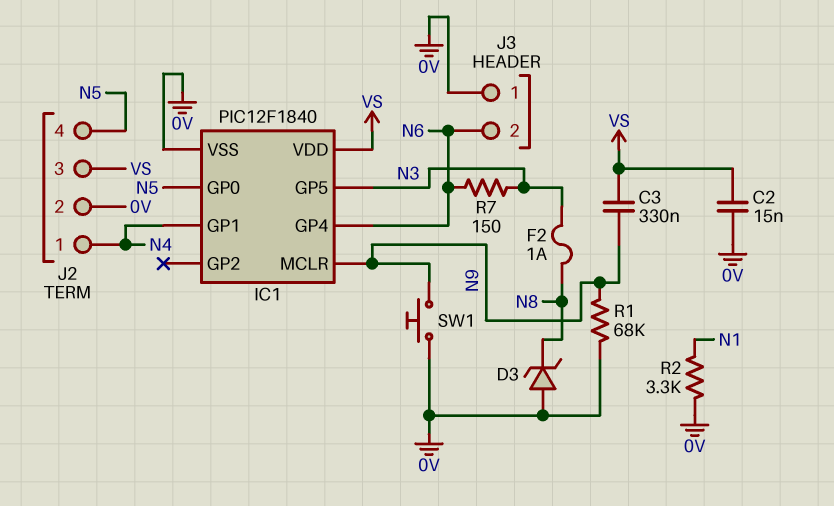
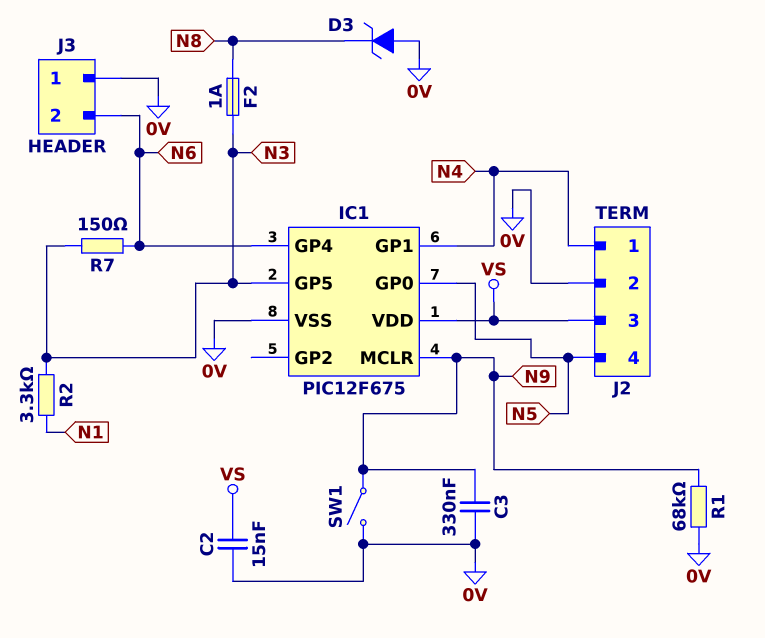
C3: 330nF (N9, VS) -> 330nF (0V, N9)
IC1: PIC12F1840 -> PIC12F675
R2: 3.3k (0V, N1) -> 3.3k (N1, N3)
SW1: button (0V, N9) -> switch (0V, N9)

